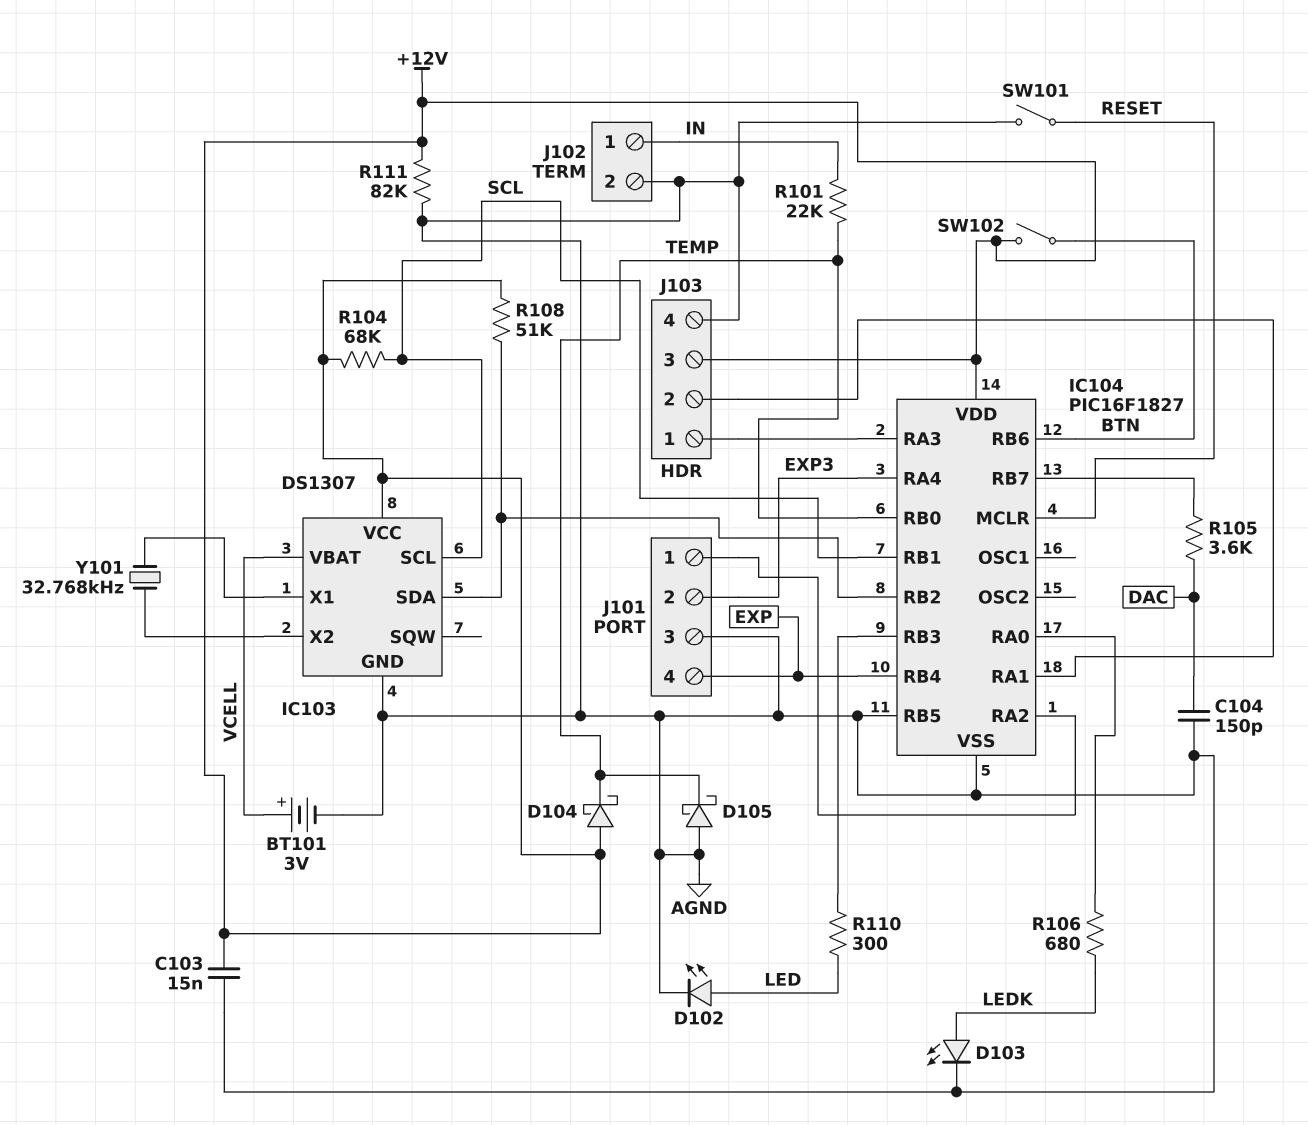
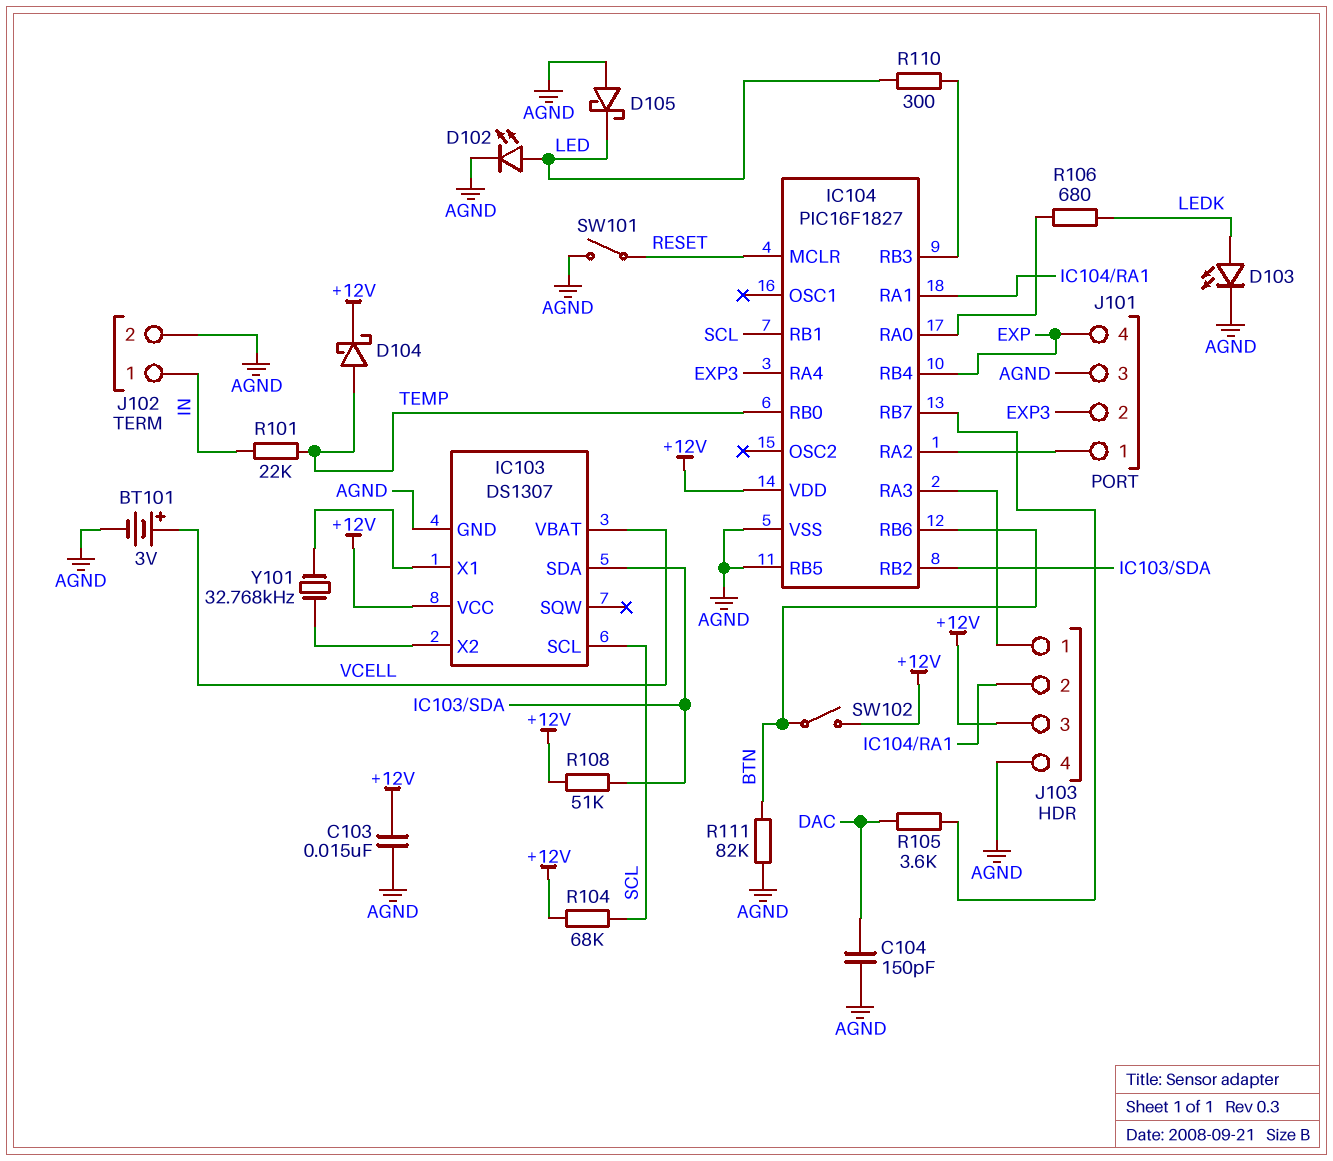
D104: schottky (A +12V, K TEMP) -> schottky (A TEMP, K +12V)
D105: schottky (A AGND, K TEMP) -> schottky (A AGND, K LED)
R111: 82k (+12V, AGND) -> 82k (AGND, BTN)

